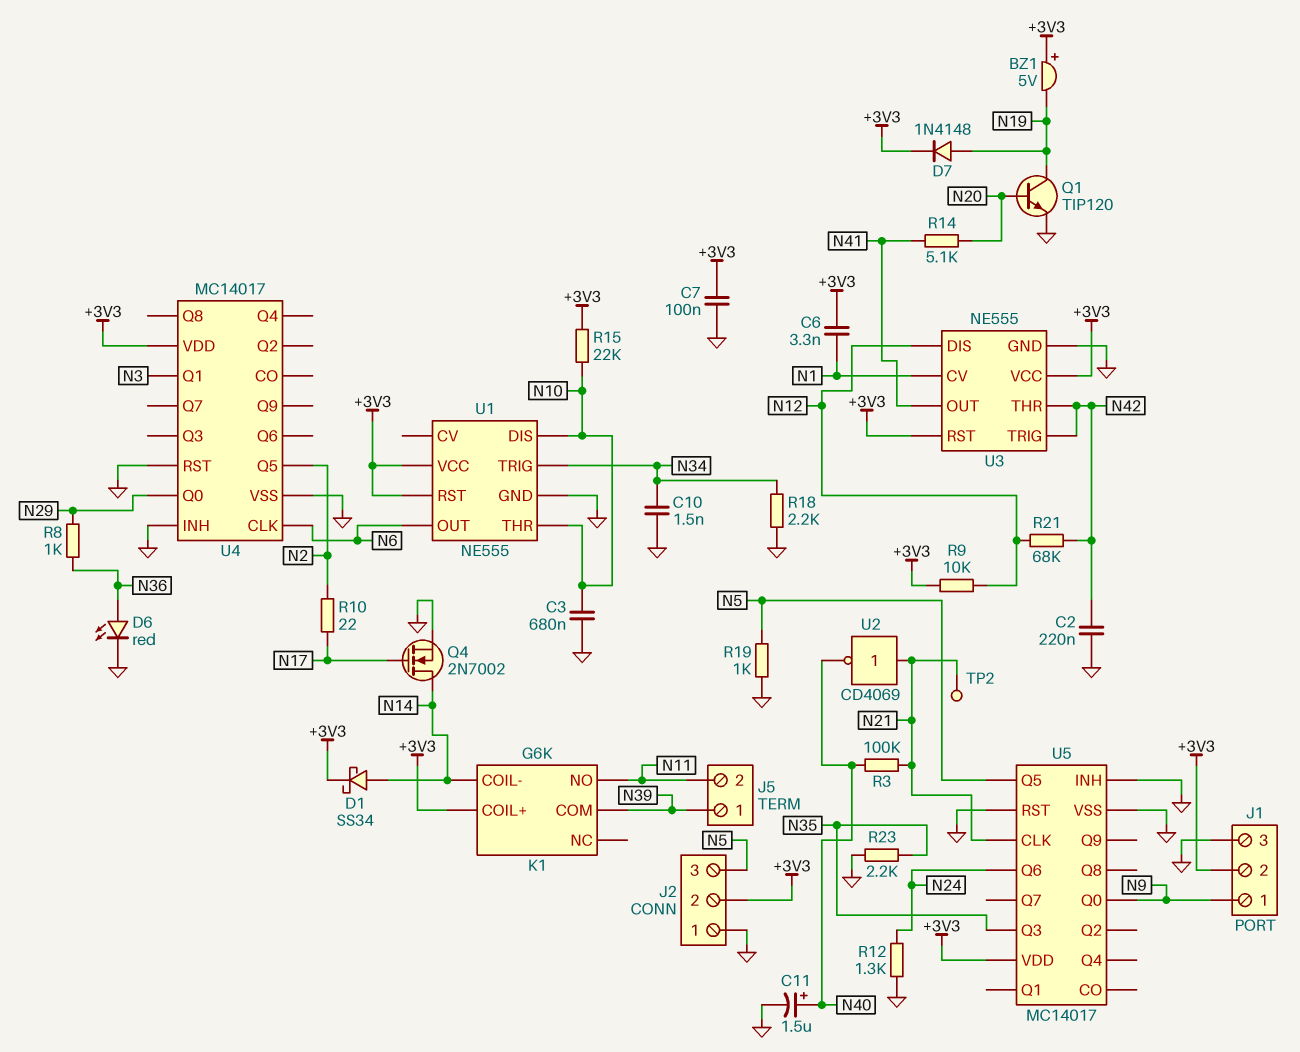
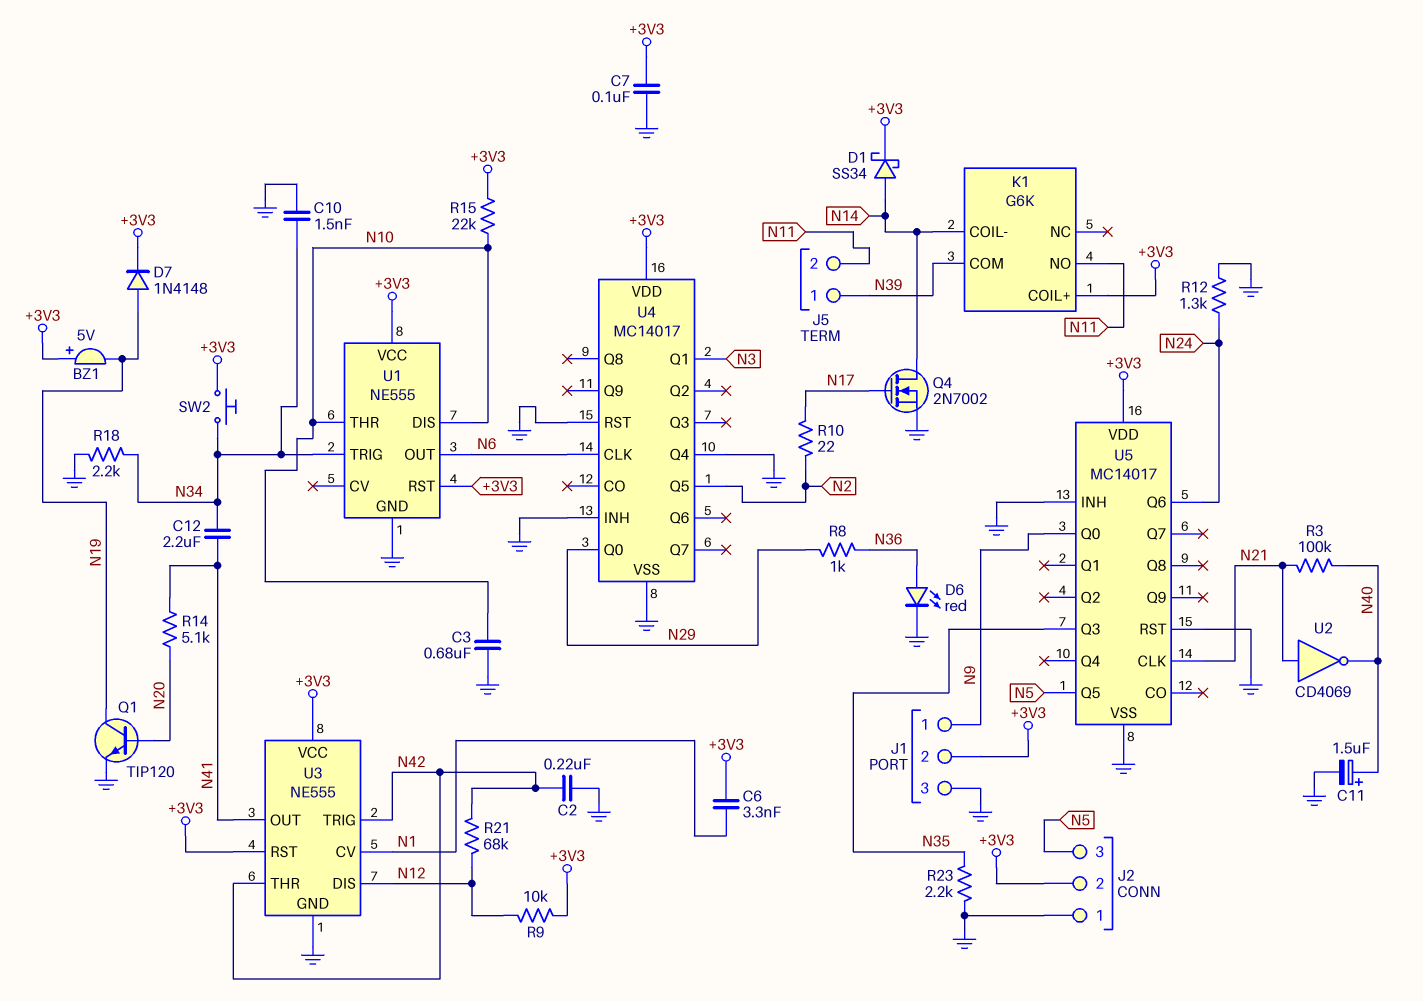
C12: none -> 2.2uF (N34, N41)
R19: 1k (GND, N5) -> none
SW2: none -> button (+3V3, N34)
TP2: test point (N21) -> none
U4 pin Q4: none -> GND

